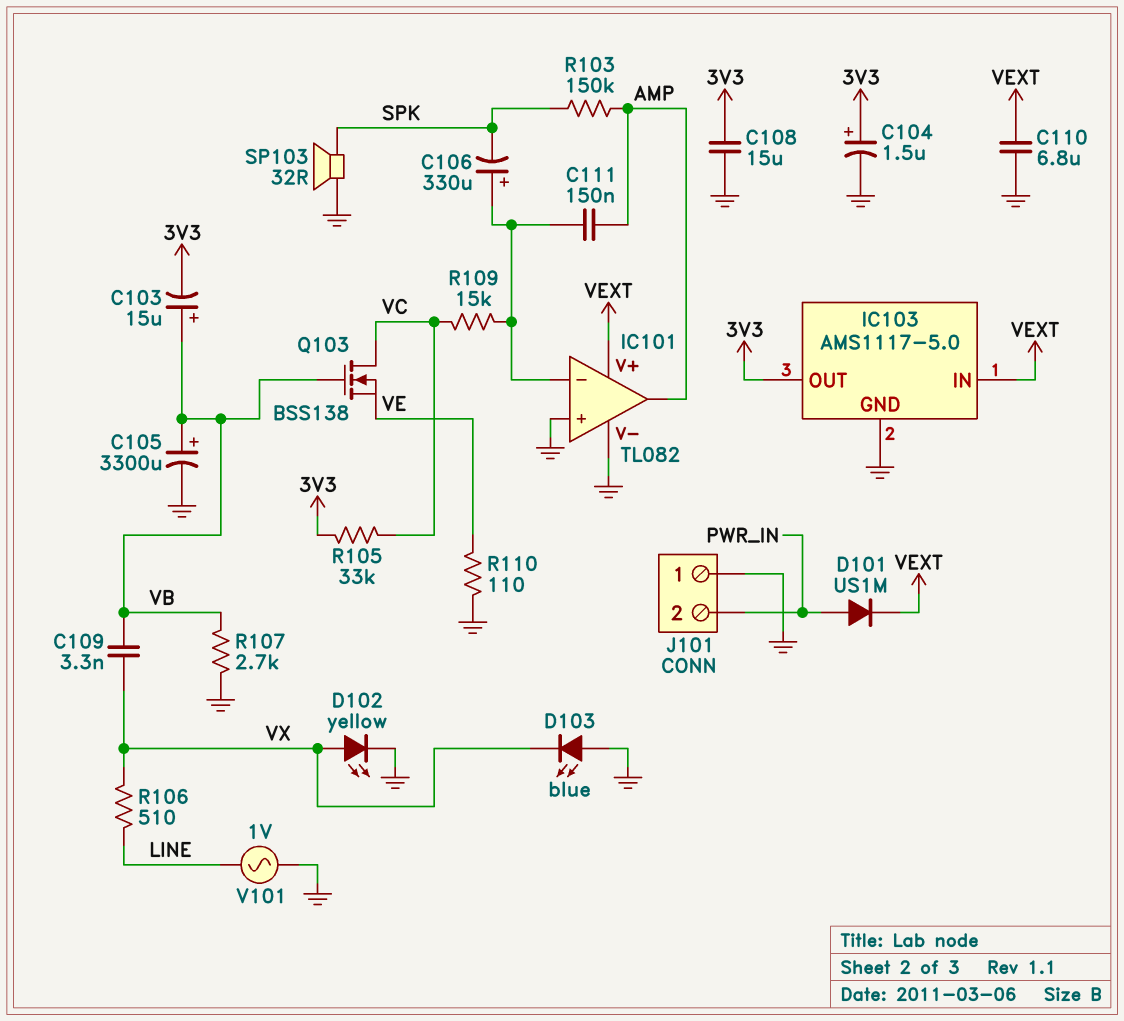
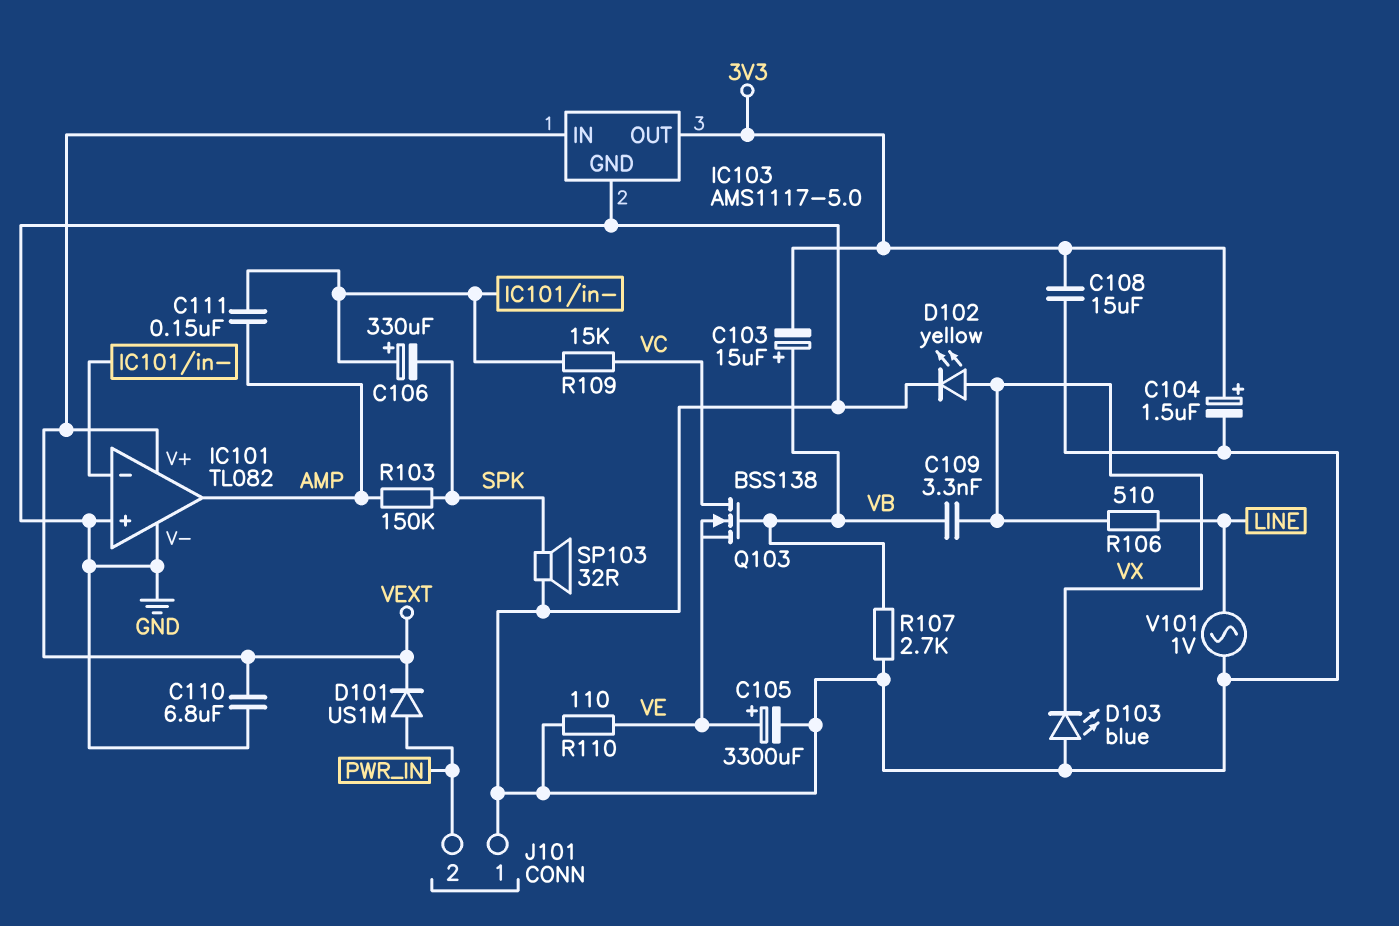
C105: 3300uF (plus VB, minus GND) -> 3300uF (plus VE, minus GND)
R105: 33k (3V3, VC) -> none

